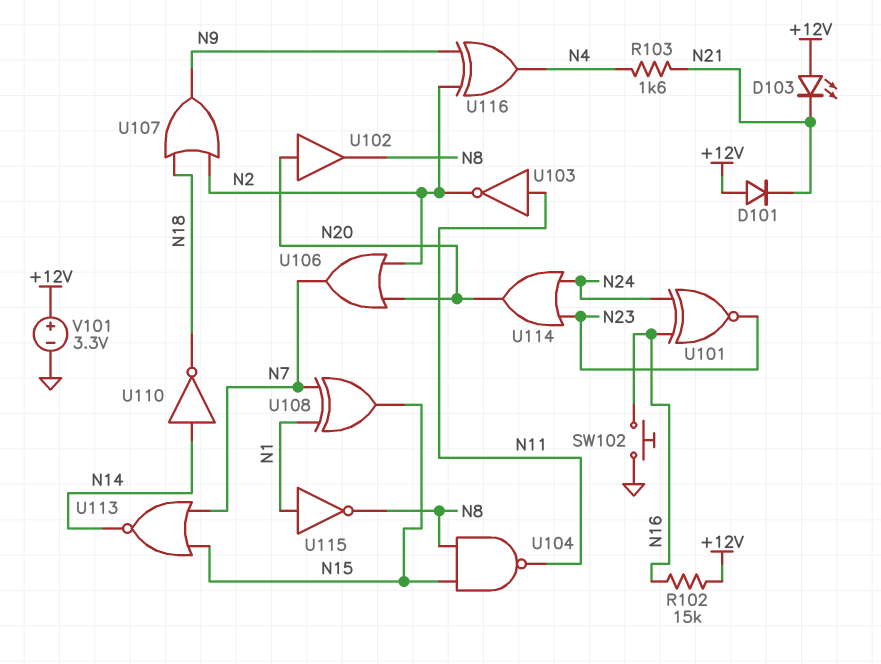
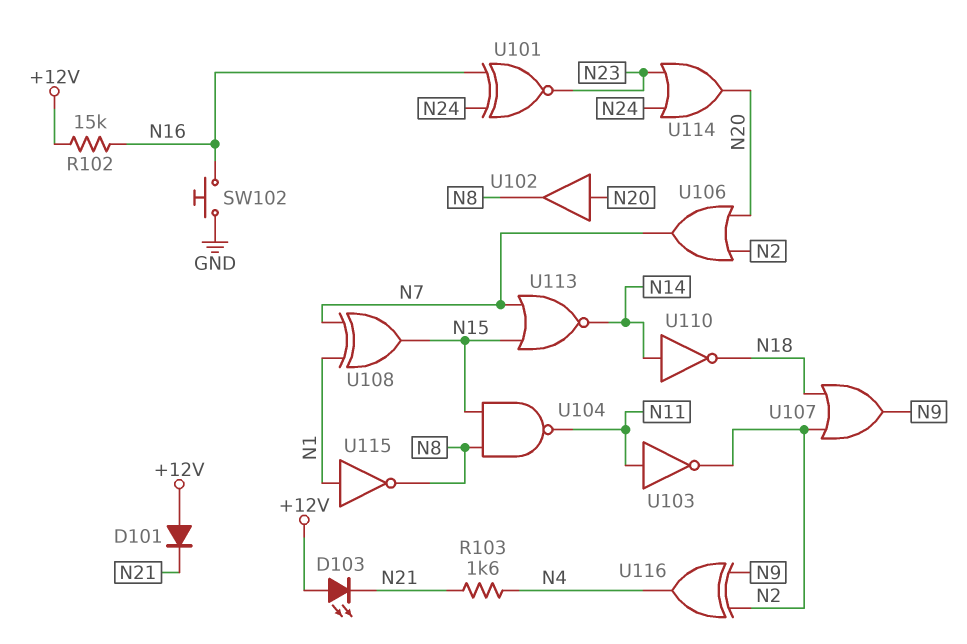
V101: 3.3V (plus +12V, minus GND) -> none

